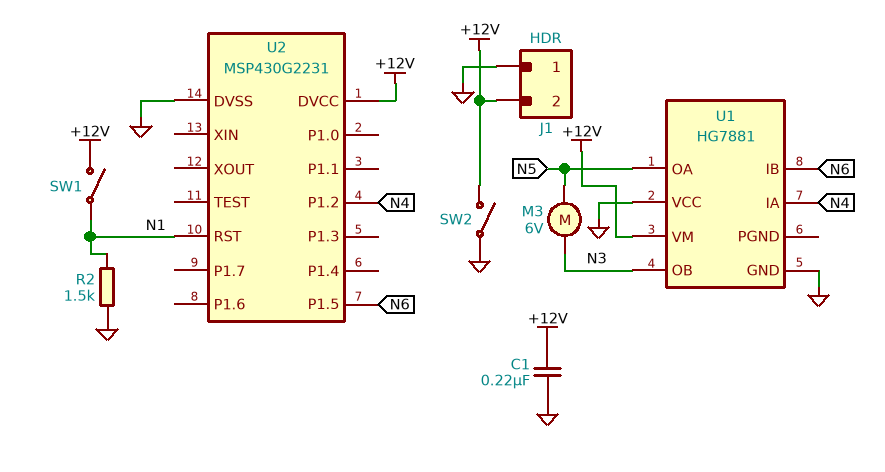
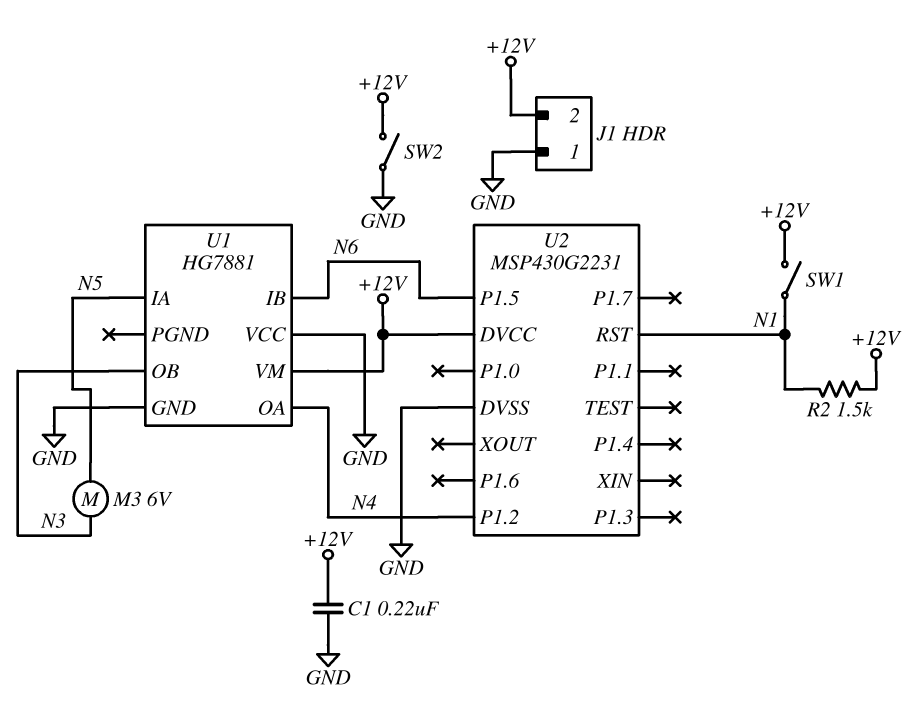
R2: 1.5k (GND, N1) -> 1.5k (+12V, N1)
U1 pin IA: N4 -> N5
U1 pin OA: N5 -> N4

